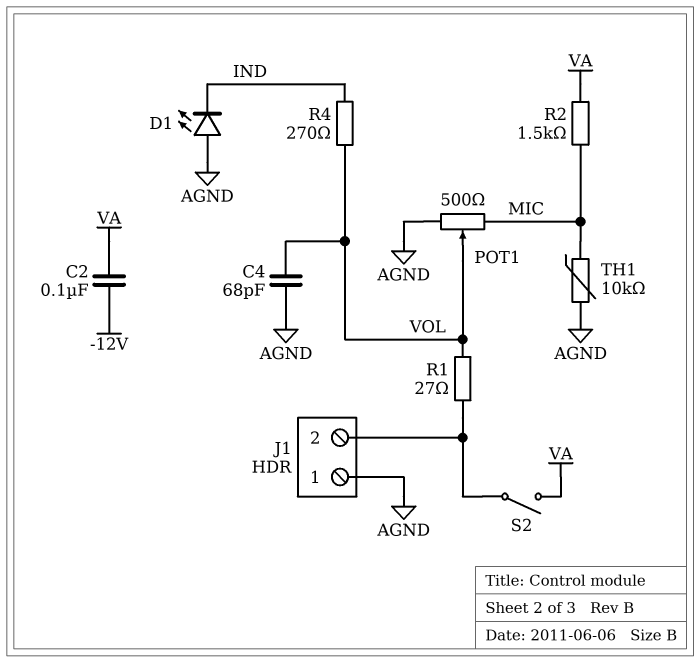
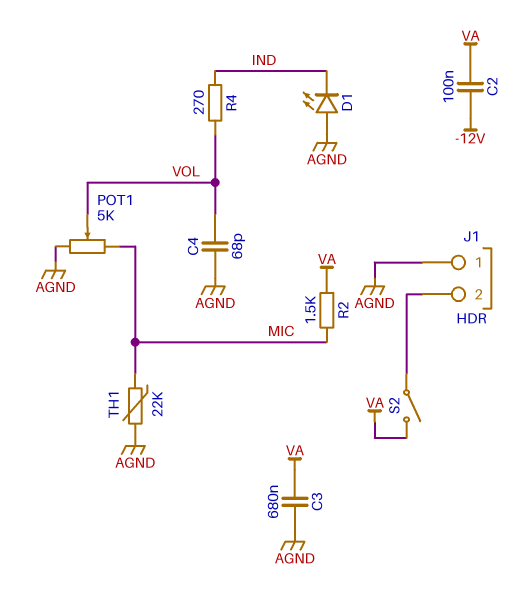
C3: none -> 680nF (AGND, VA)
POT1: 500 (AGND, MIC, wiper VOL) -> 5k (AGND, MIC, wiper VOL)
R1: 27 (J1/2, VOL) -> none
TH1: 10k (AGND, MIC) -> 22k (AGND, MIC)

